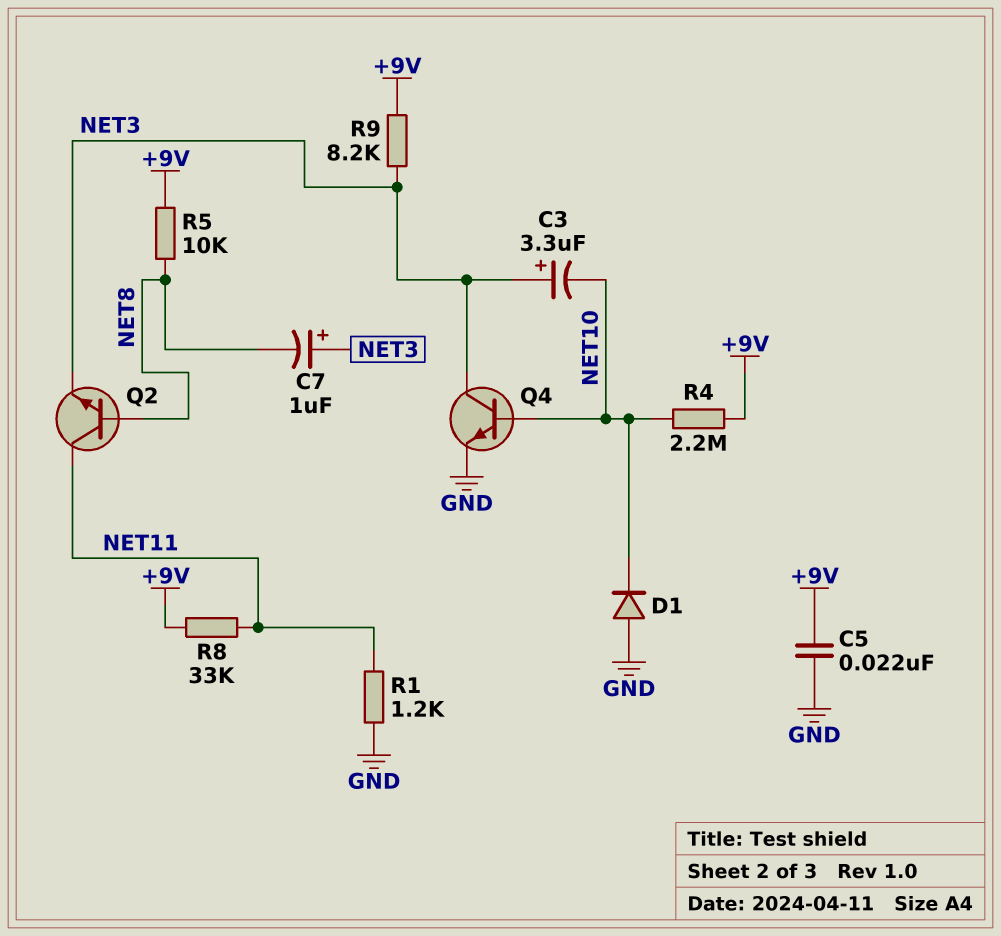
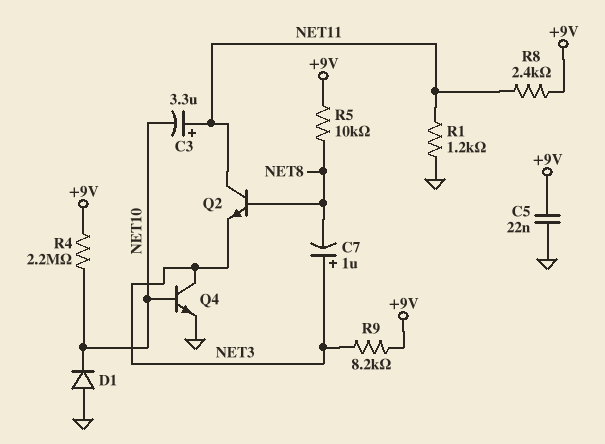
C3: 3.3uF (plus NET3, minus NET10) -> 3.3uF (plus NET11, minus NET10)
R8: 33k (+9V, NET11) -> 2.4k (+9V, NET11)

